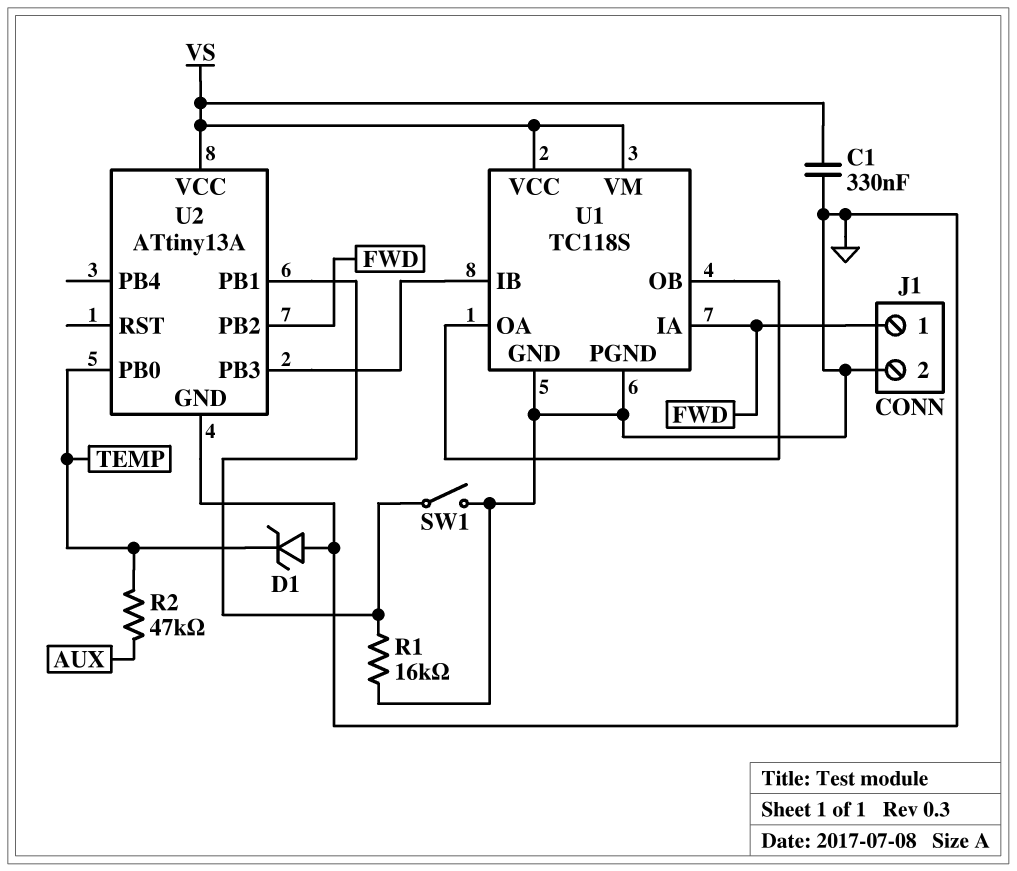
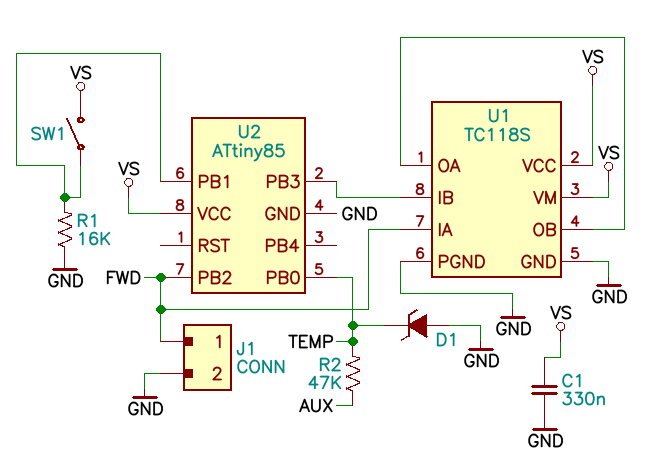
SW1: switch (GND, U2/PB1) -> switch (U2/PB1, VS)
U2: ATtiny13A -> ATtiny85

